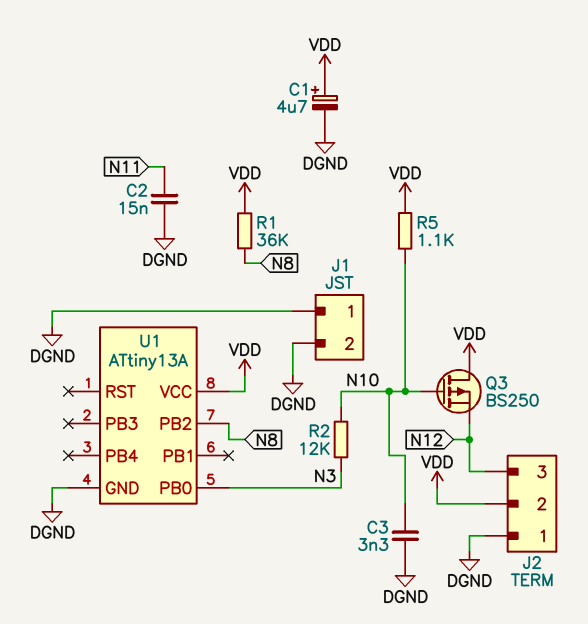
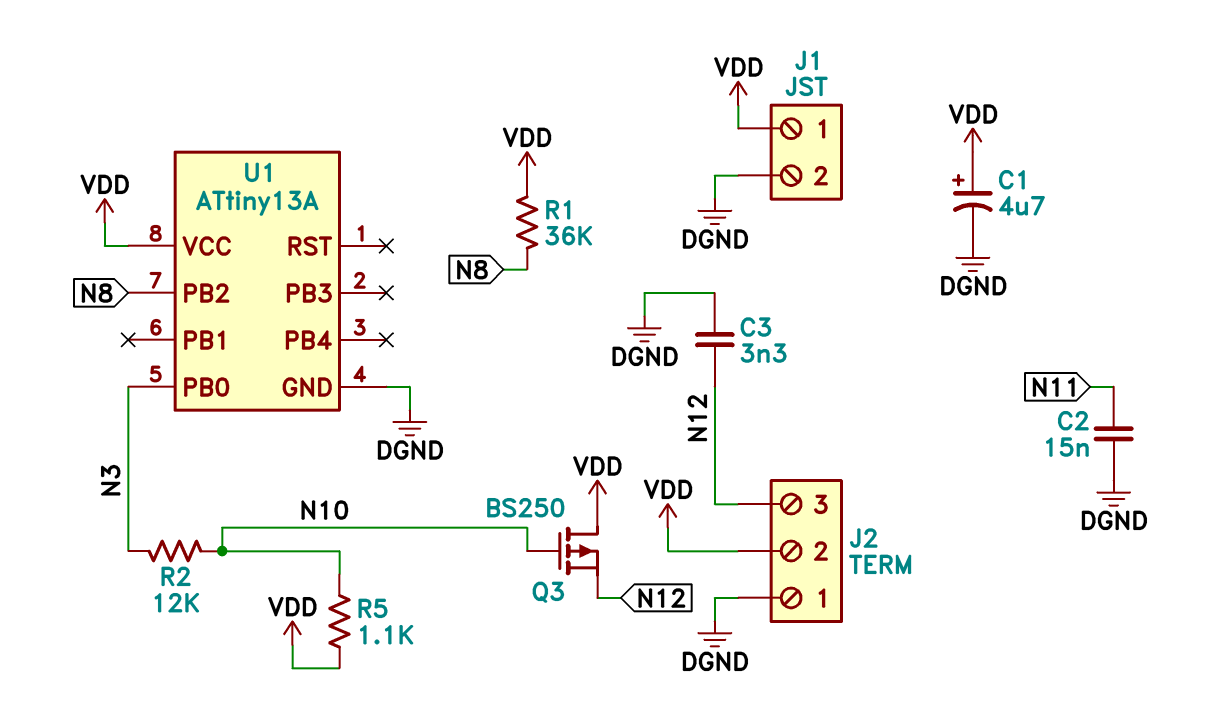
C3: 3.3nF (DGND, N10) -> 3.3nF (DGND, N12)
J1 pin 1: DGND -> VDD

